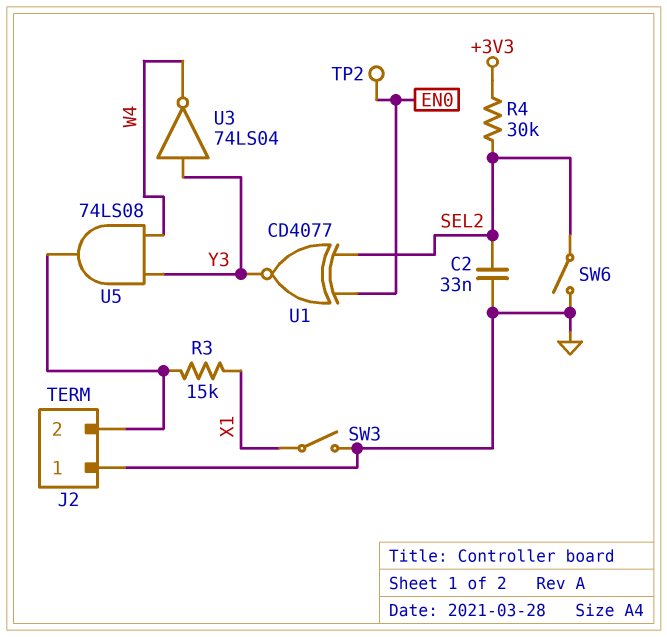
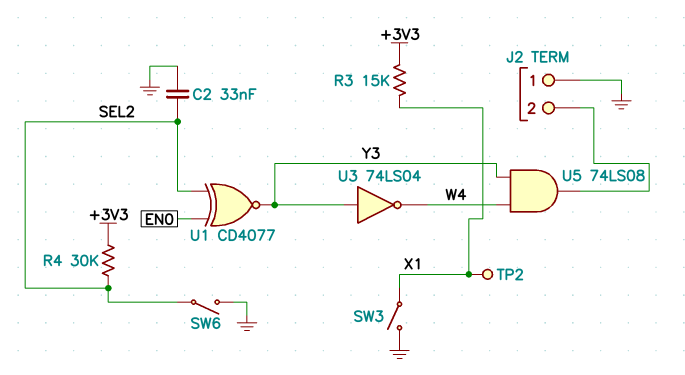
R3: 15k (J2/2, X1) -> 15k (+3V3, X1)
TP2: test point (EN0) -> test point (X1)

